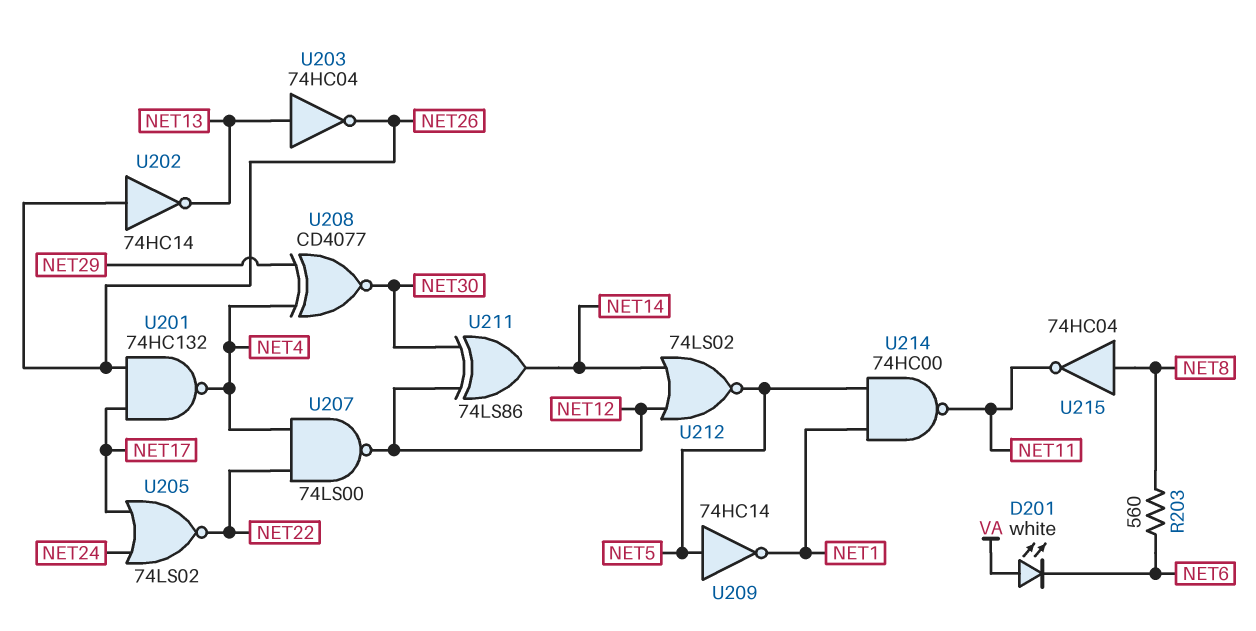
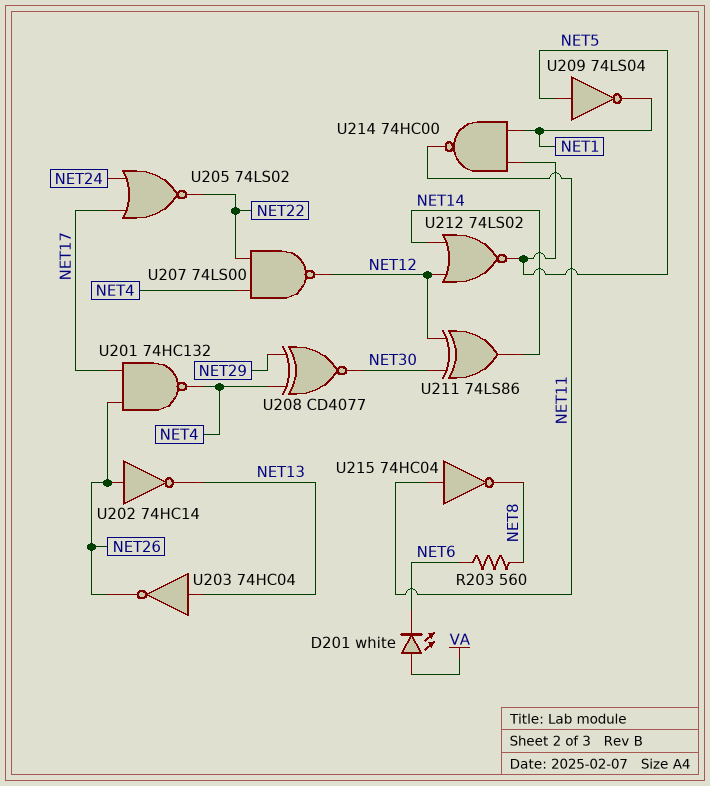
U209: NOT 74HC14 (in NET5, out NET1) -> NOT 74LS04 (in NET5, out NET1)
U215: NOT 74HC04 (in NET8, out NET11) -> NOT 74HC04 (in NET11, out NET8)

